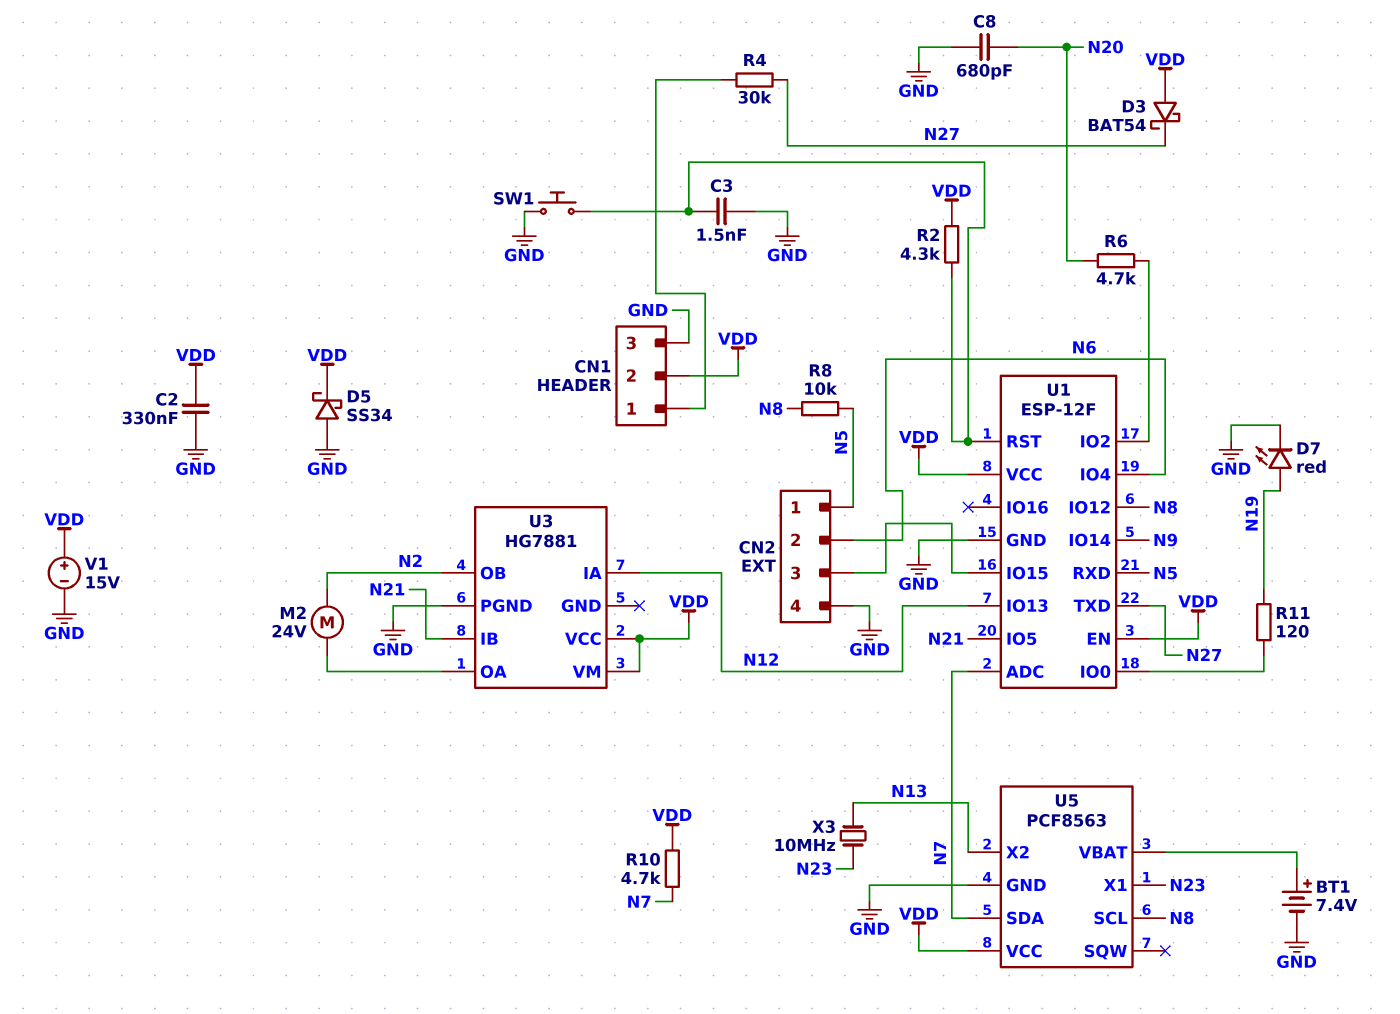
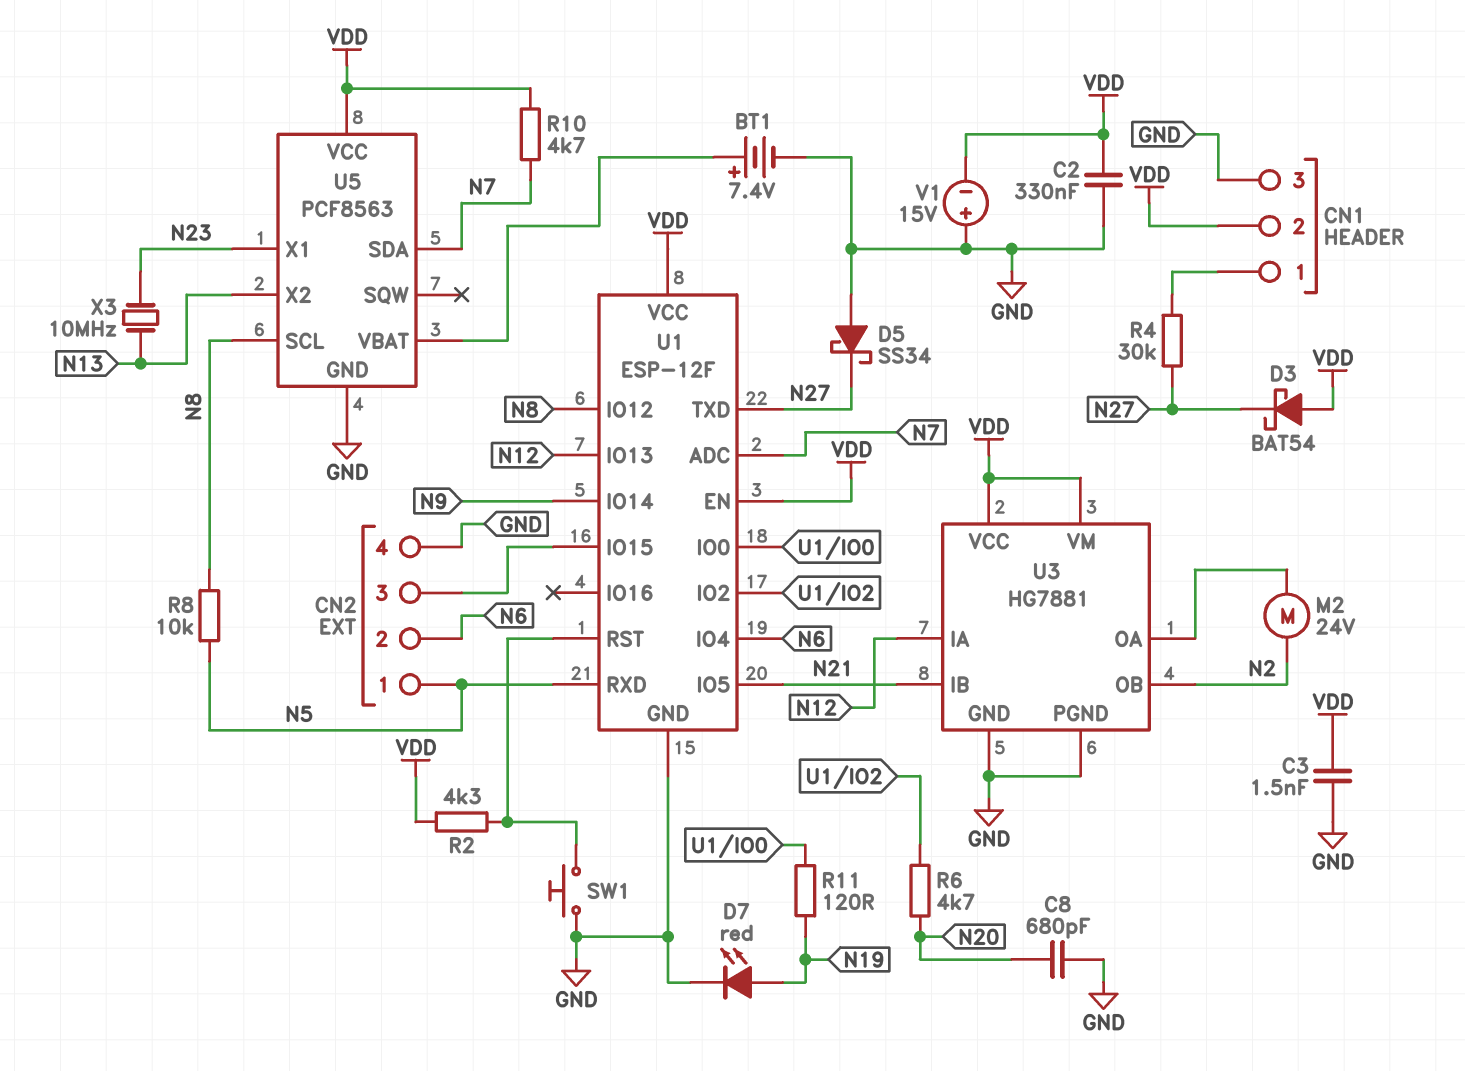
C3: 1.5nF (GND, U1/RST) -> 1.5nF (GND, VDD)
D5: schottky SS34 (A GND, K VDD) -> schottky SS34 (A GND, K N27)
U3 pin GND: none -> GND
V1: 15V (plus VDD, minus GND) -> 15V (plus GND, minus VDD)

